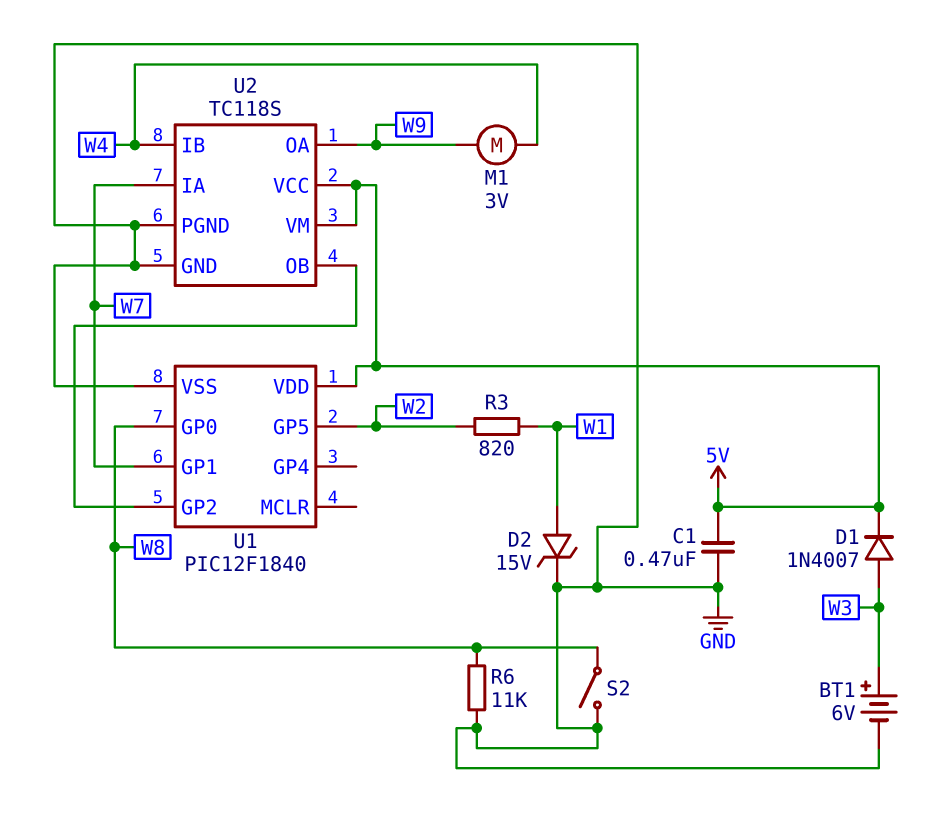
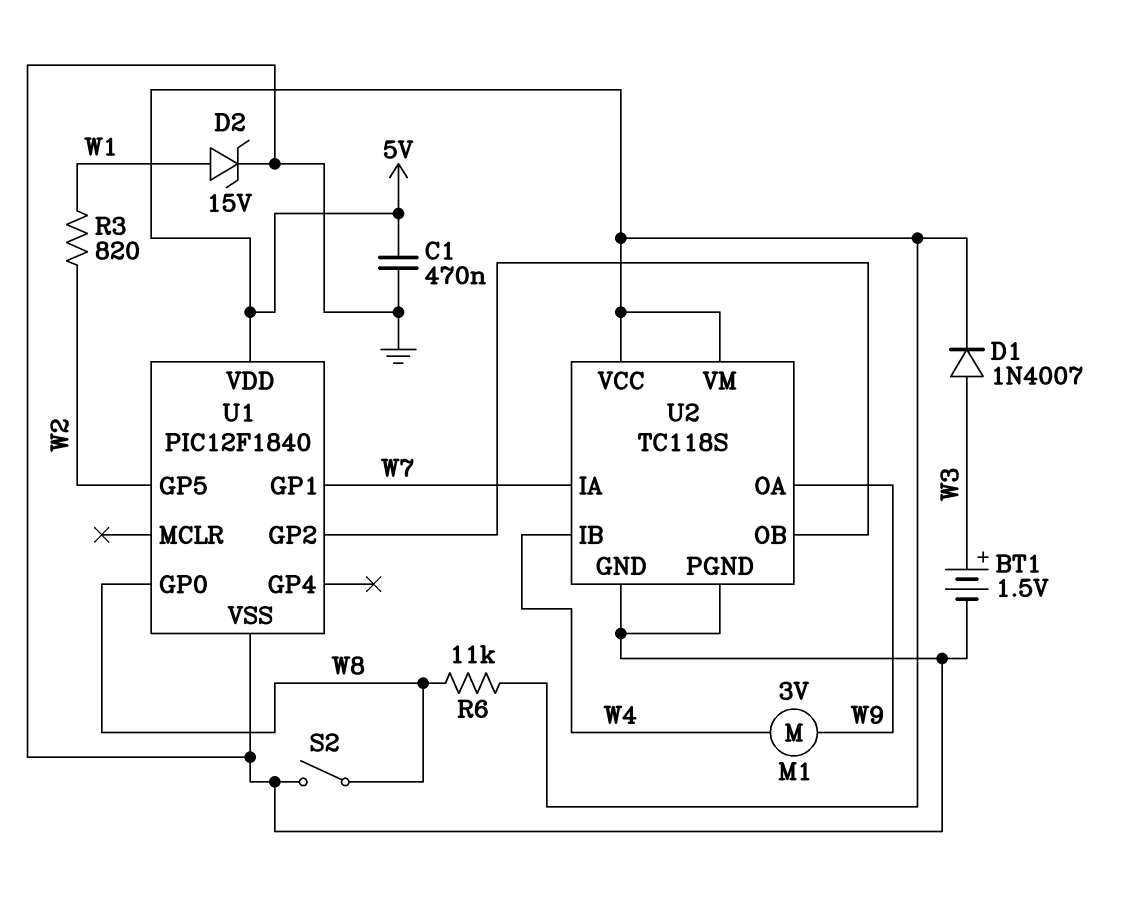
BT1: 6V (plus W3, minus GND) -> 1.5V (plus W3, minus GND)
R6: 11k (GND, W8) -> 11k (5V, W8)

